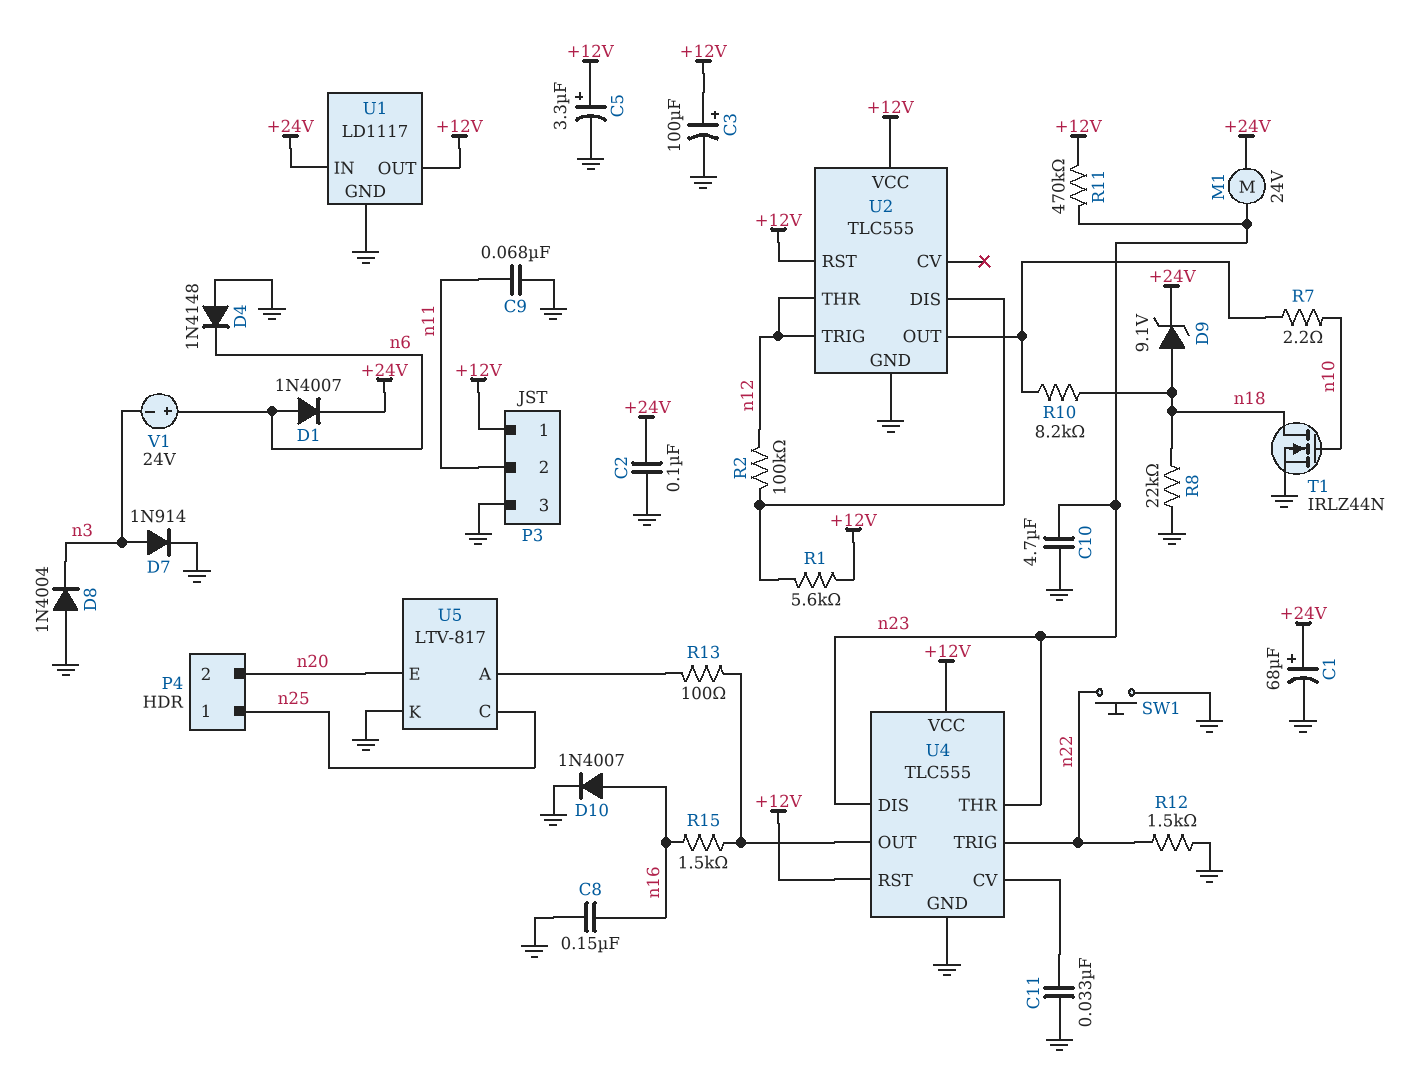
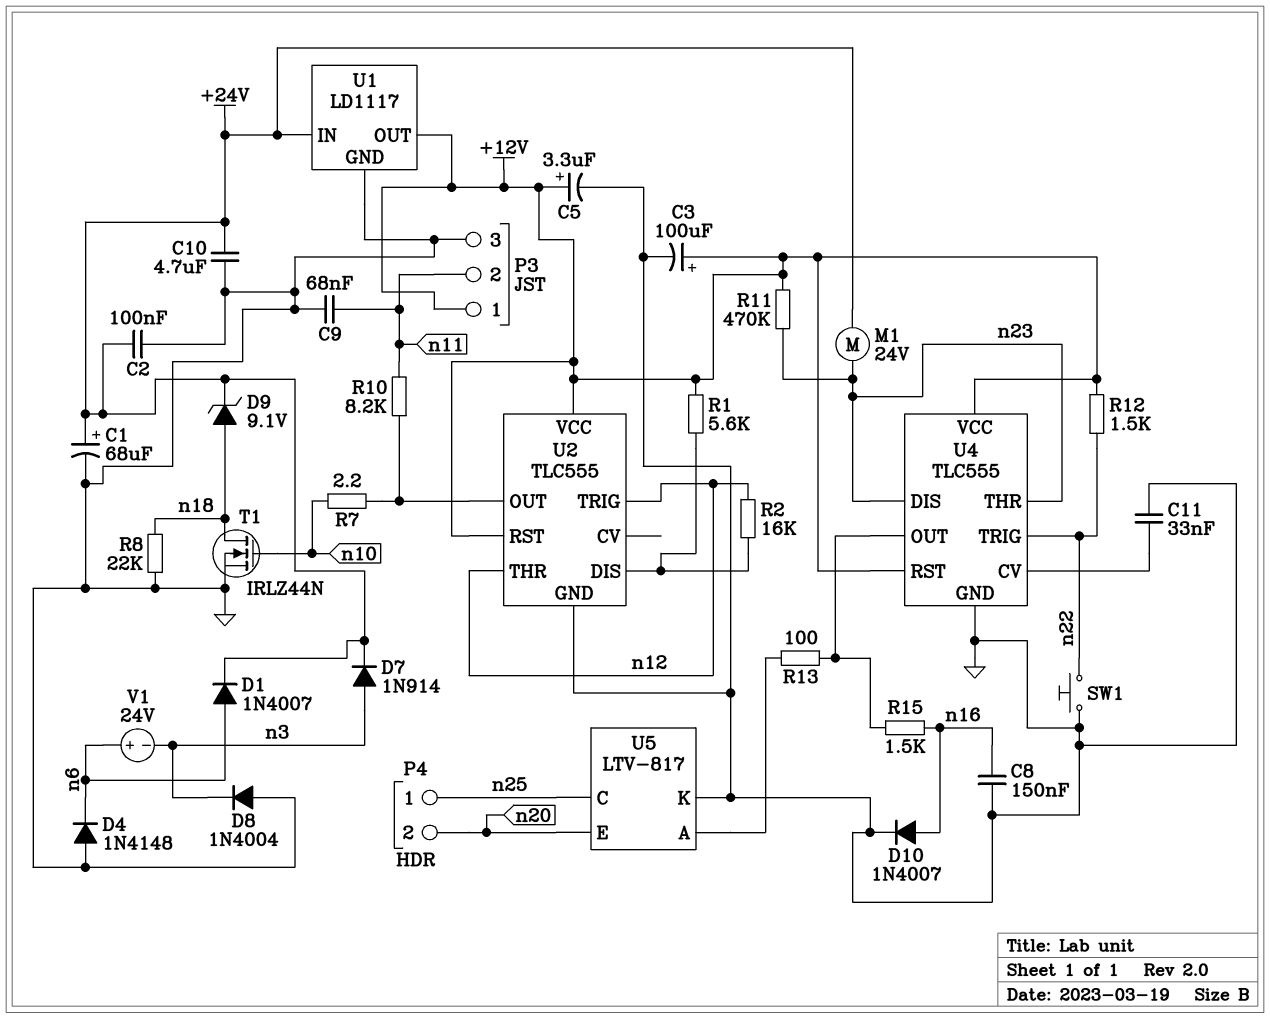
C10: 4.7uF (GND, n23) -> 4.7uF (+24V, GND)
D7: diode 1N914 (A n3, K GND) -> diode 1N914 (A n3, K +24V)
R2: 100k (U2/DIS, n12) -> 16k (U2/DIS, n12)
R10: 8.2k (U2/OUT, n18) -> 8.2k (U2/OUT, n11)
R12: 1.5k (GND, n22) -> 1.5k (+12V, n22)

